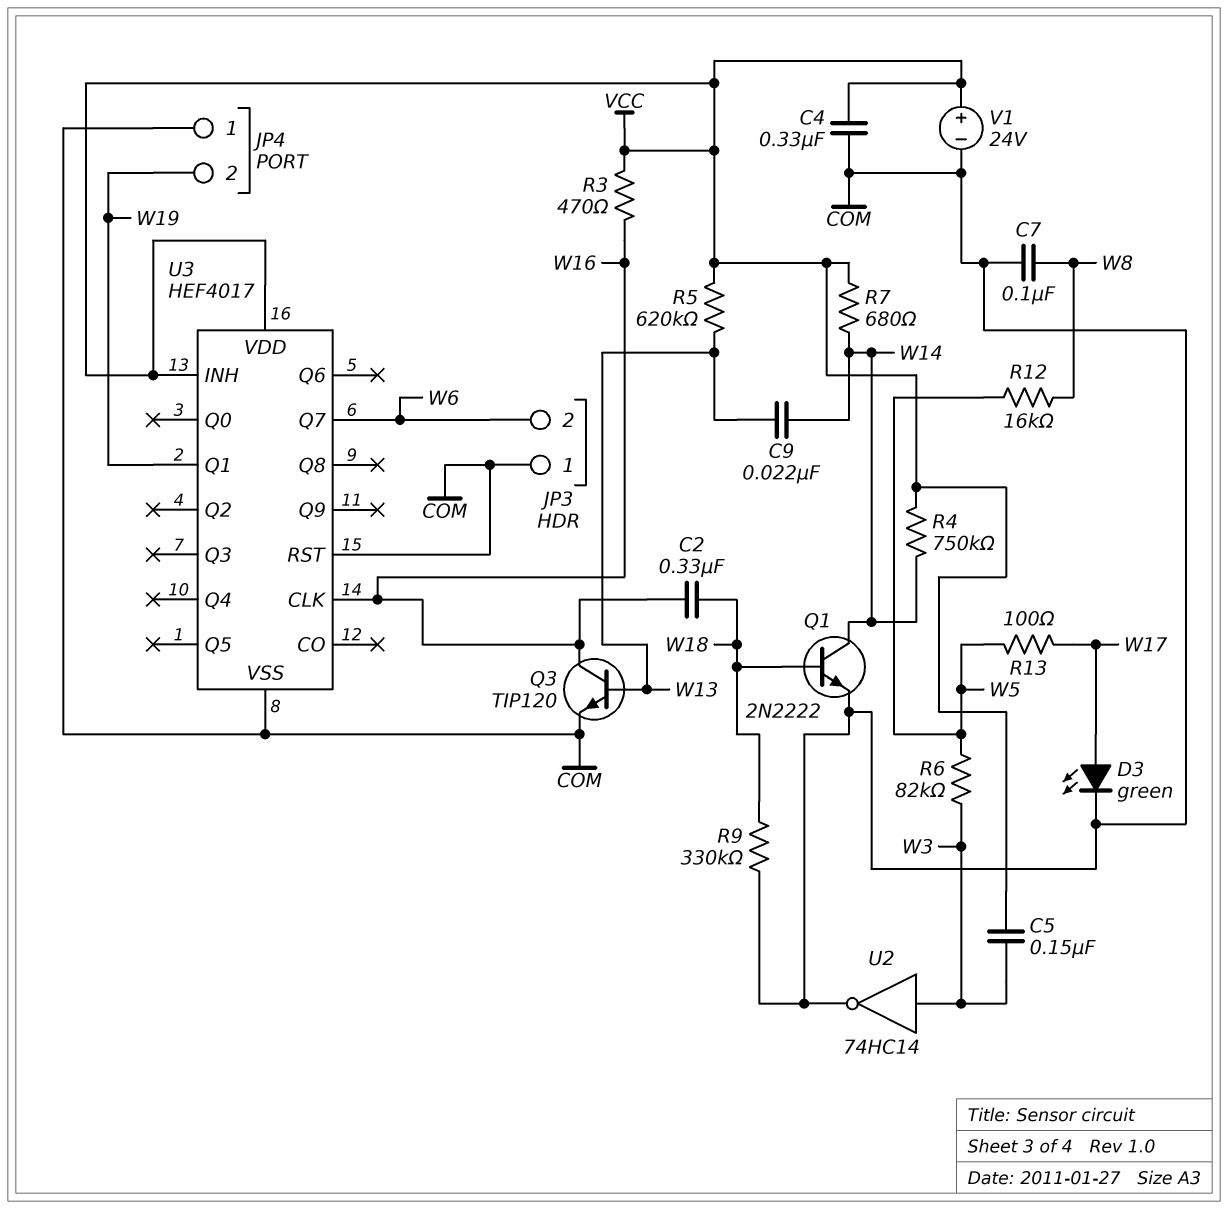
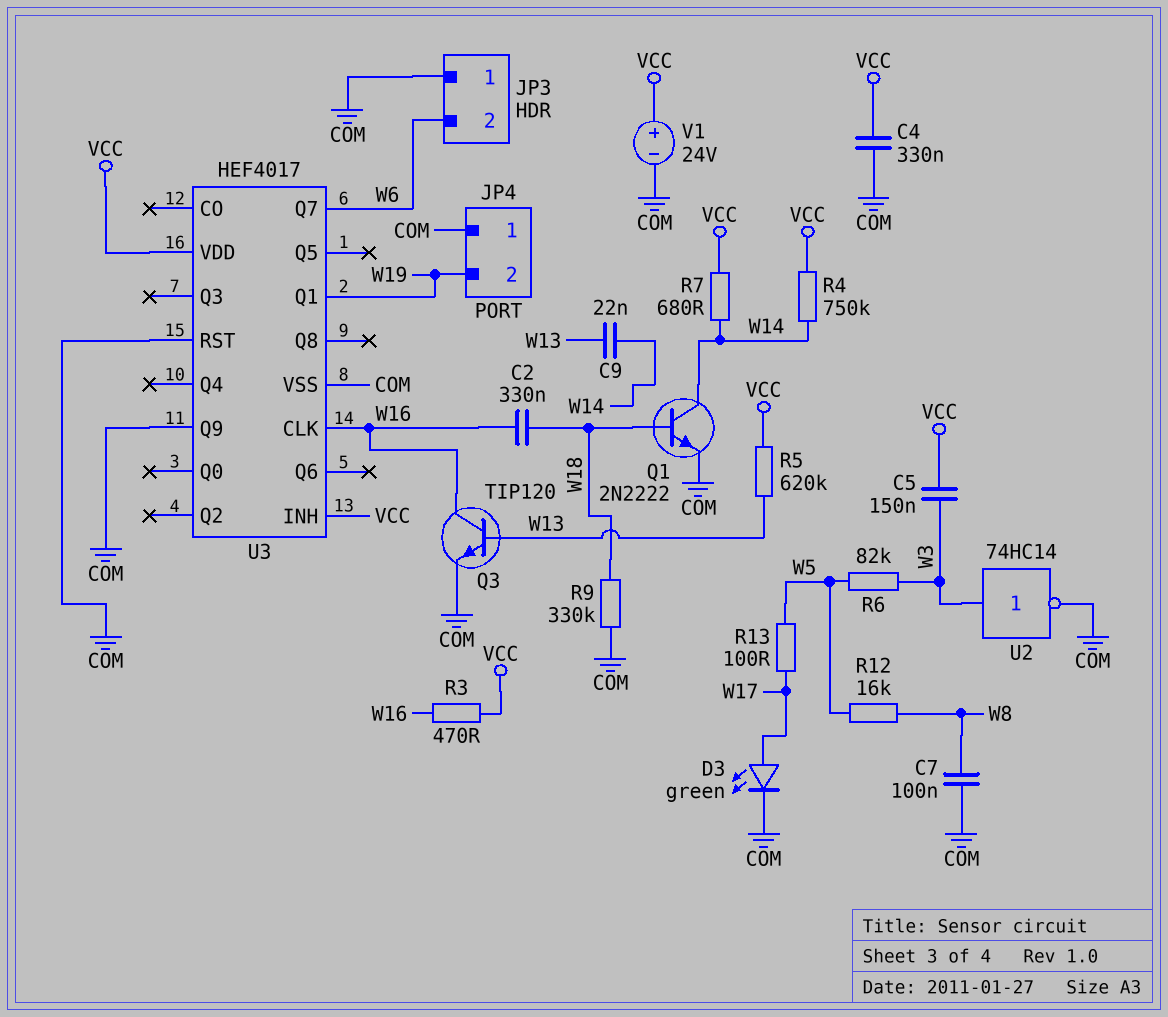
U3 pin Q9: none -> COM

